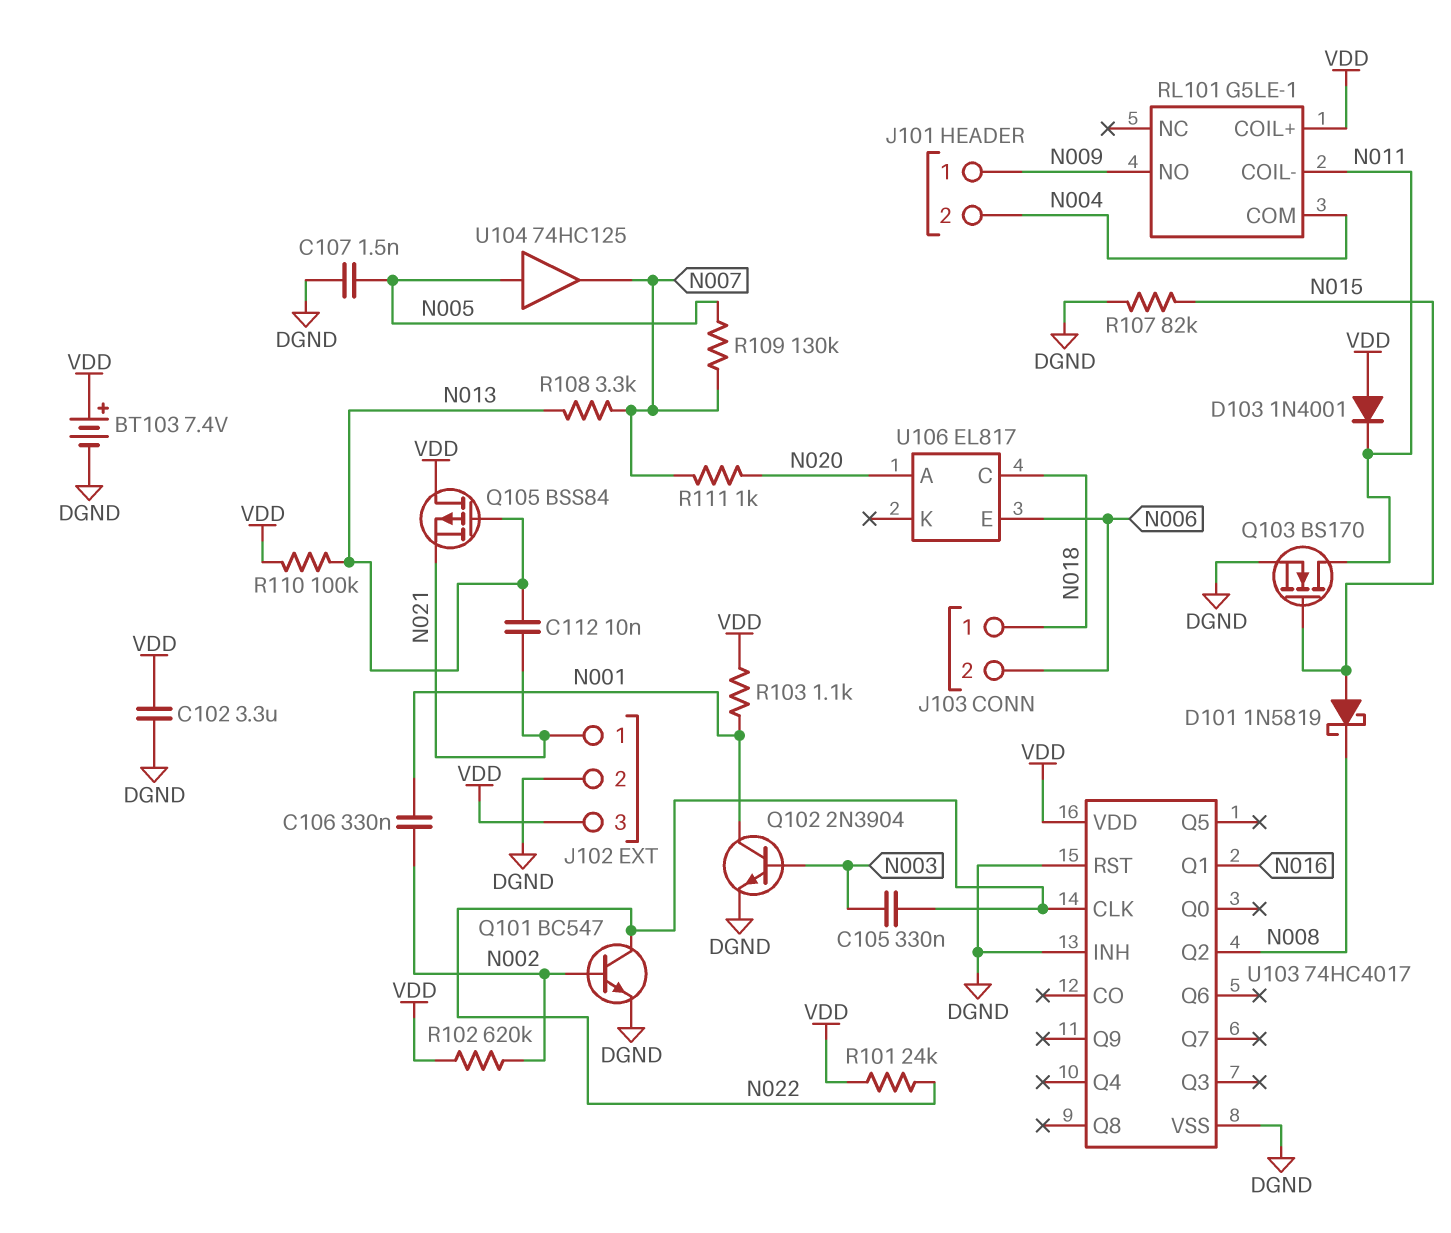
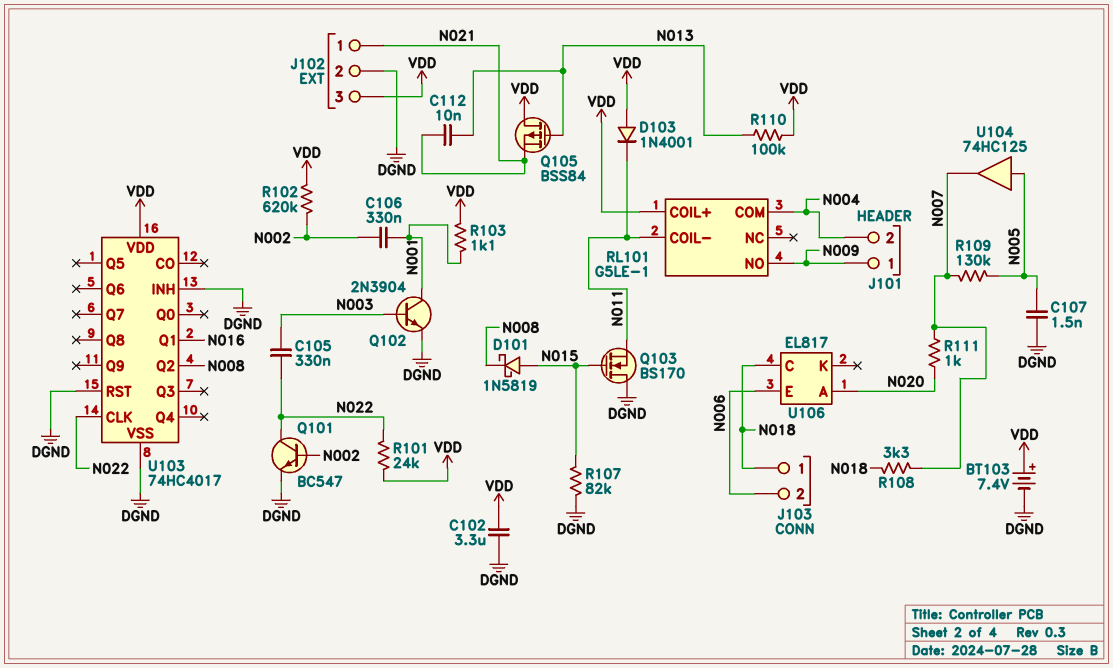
Q103: NMOS BS170 (G N015, D N011, S DGND) -> NMOS BS170 (G N015, D DGND, S N011)
R108: 3.3k (N007, N013) -> 3.3k (N007, N018)

